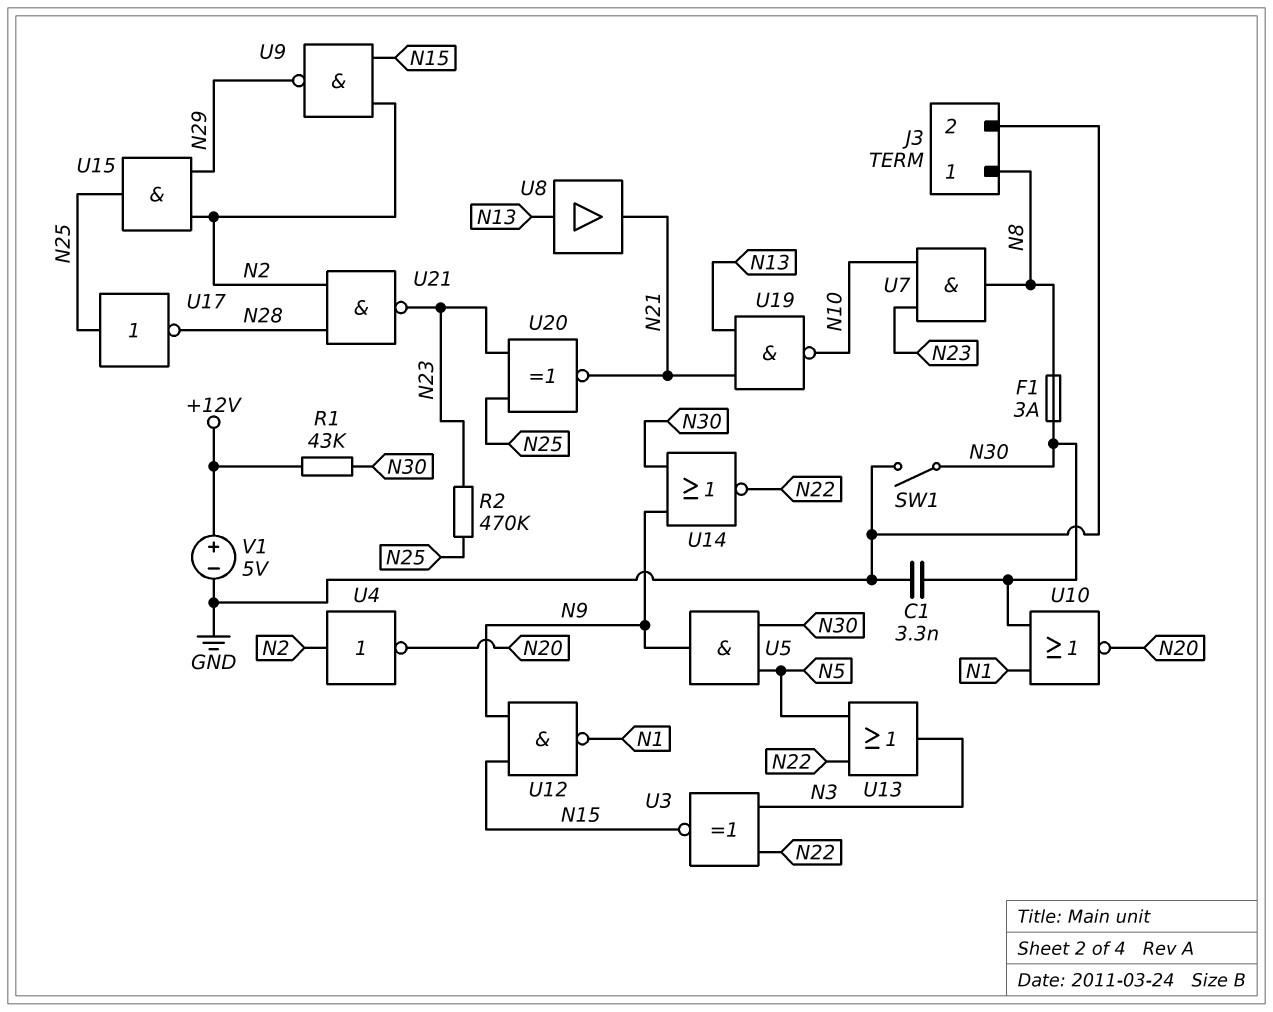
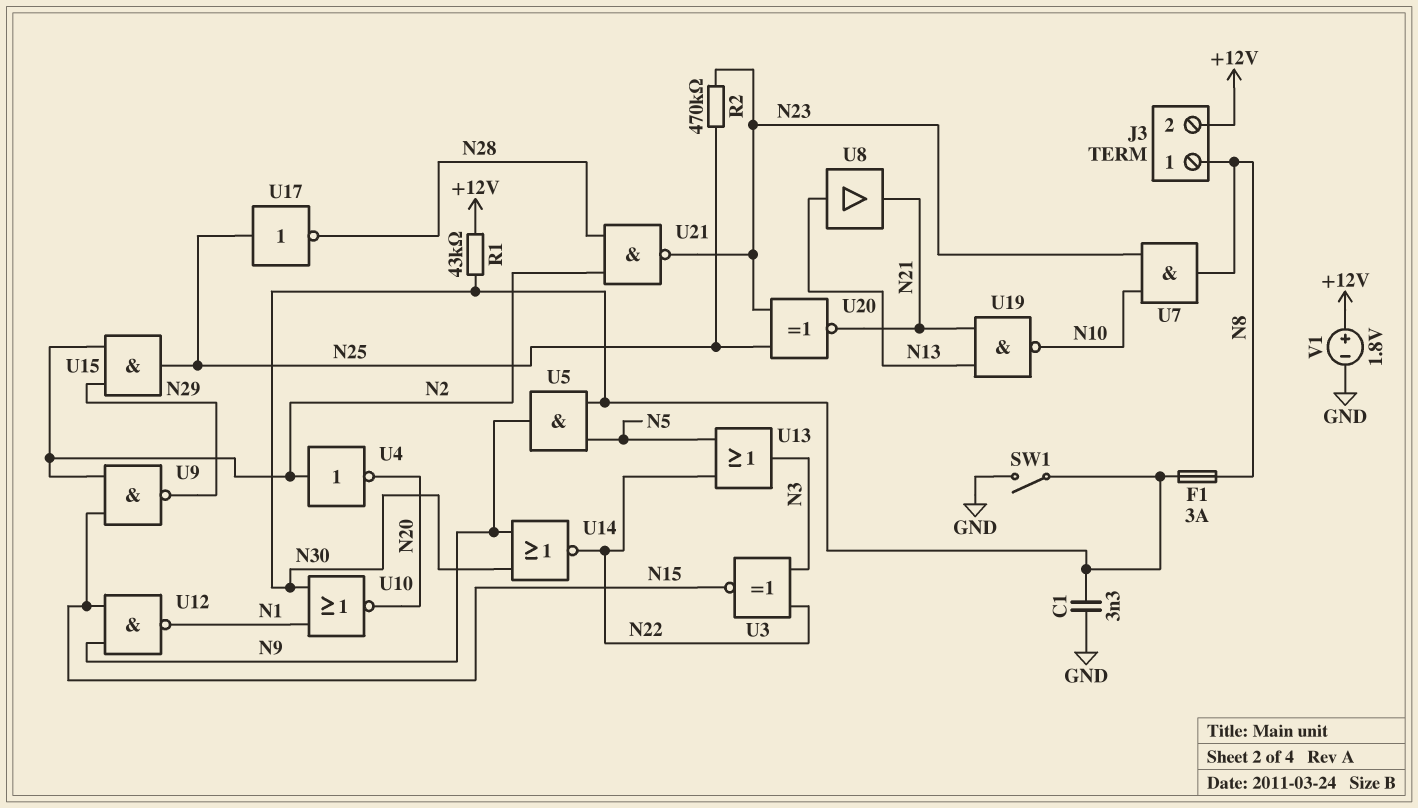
J3 pin 2: GND -> +12V
V1: 5V (plus +12V, minus GND) -> 1.8V (plus +12V, minus GND)

